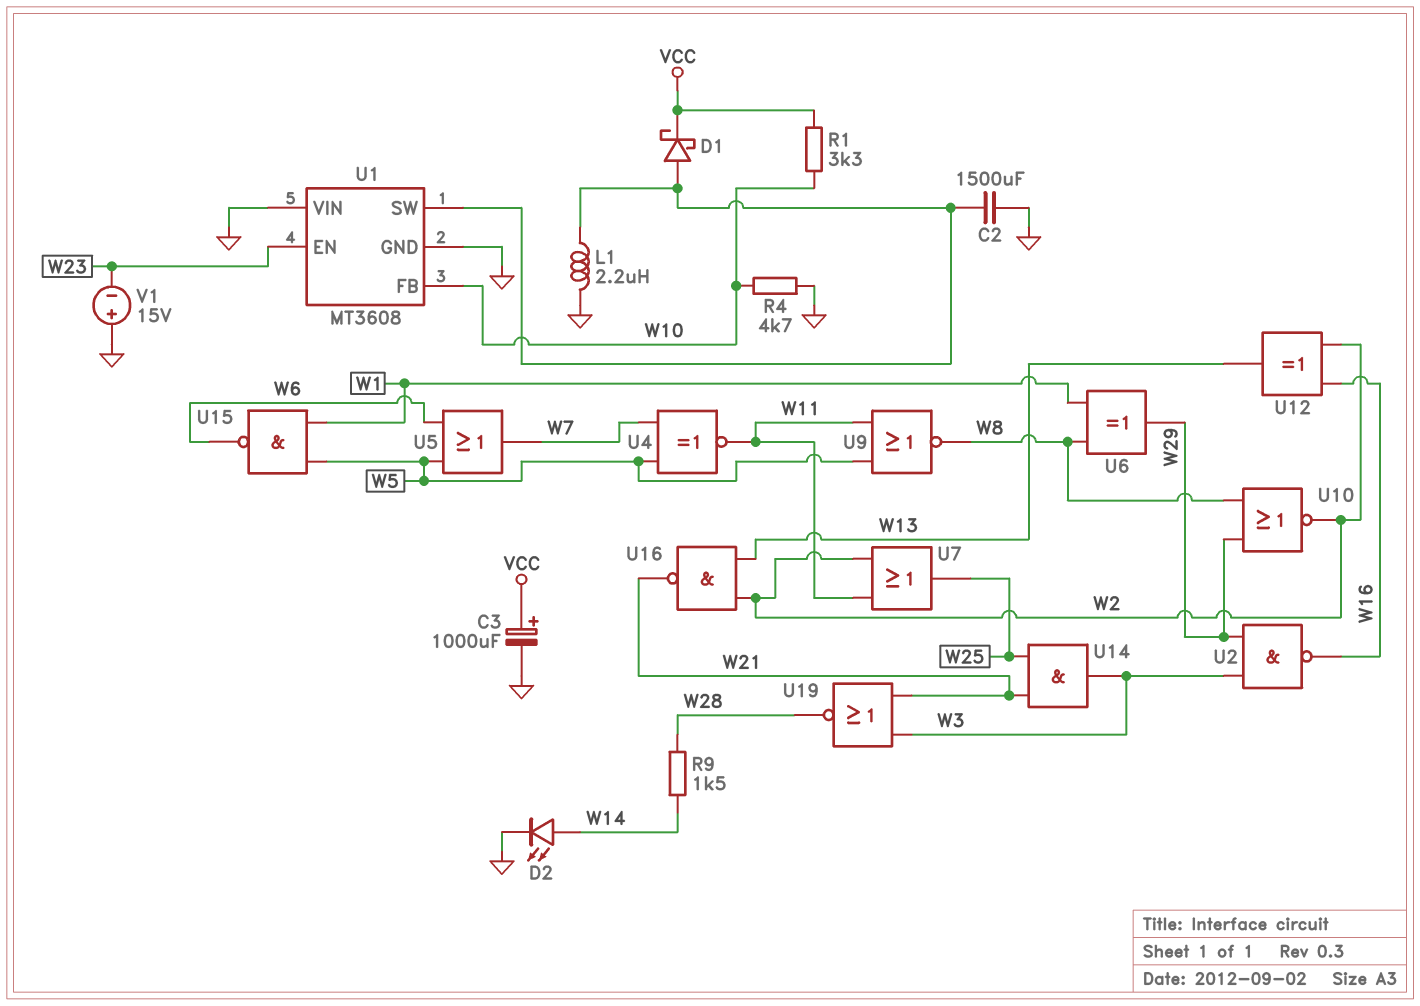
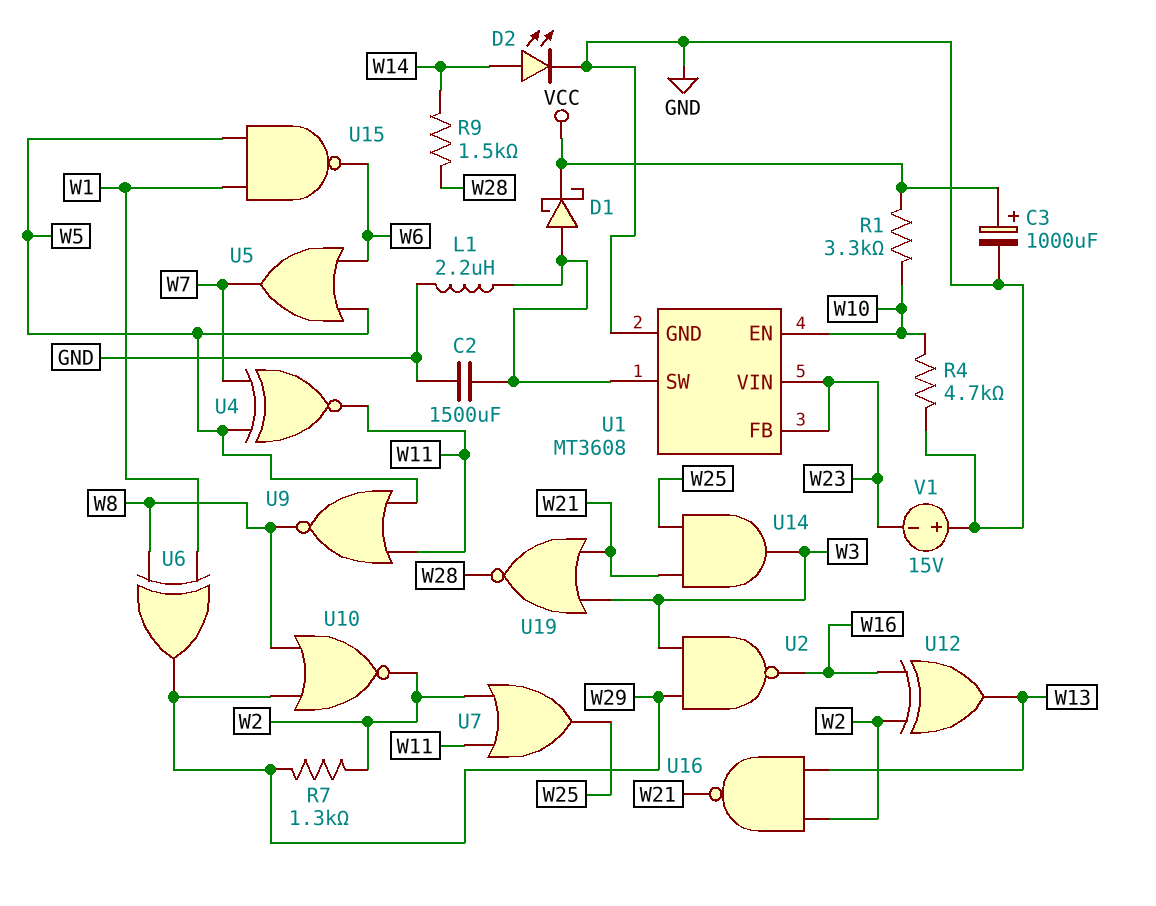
R7: none -> 1.3k (W2, W29)
U1 pin EN: W23 -> W10
U1 pin FB: W10 -> W23
U1 pin VIN: GND -> W23

